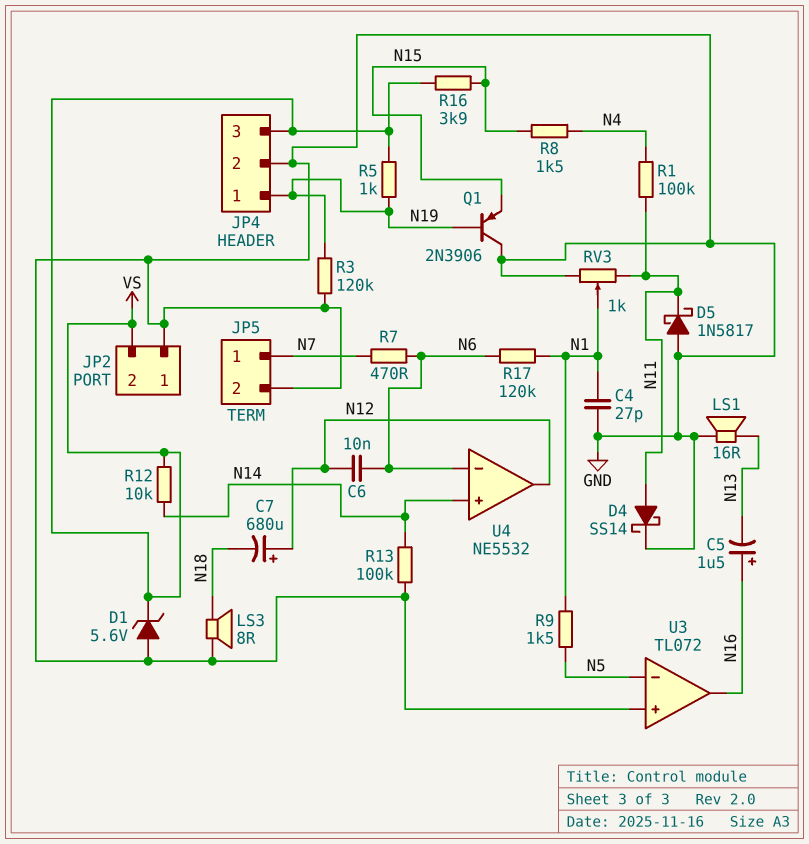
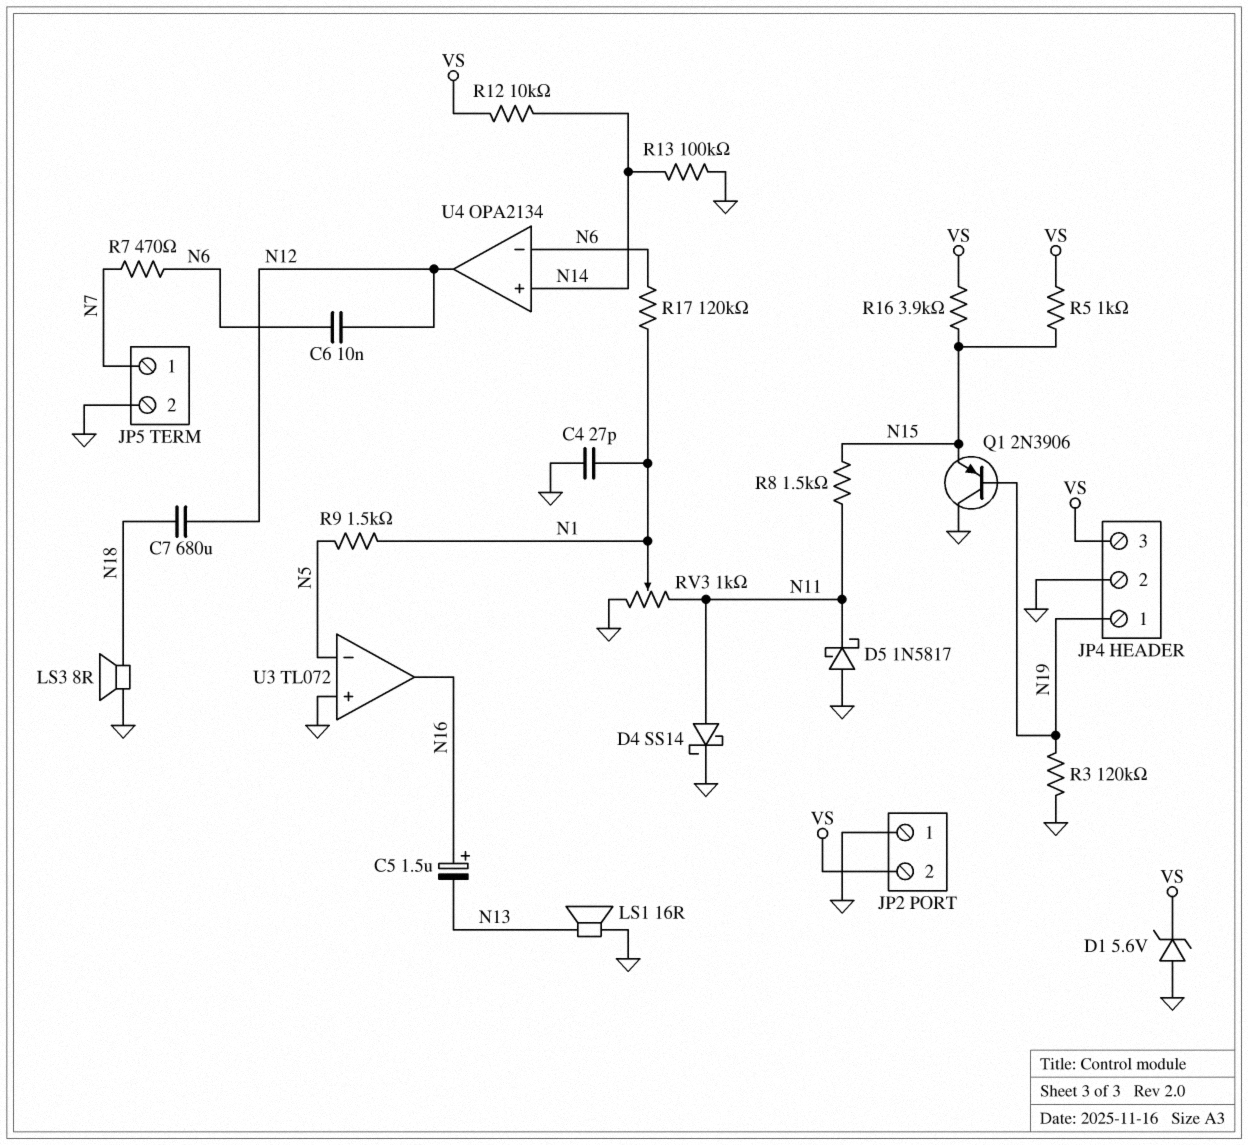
C7: 680uF (plus N12, minus N18) -> 680uF (N12, N18)
R1: 100k (N4, N11) -> none
R5: 1k (N19, VS) -> 1k (N15, VS)
R8: 1.5k (N4, N15) -> 1.5k (N11, N15)
U4: NE5532 -> OPA2134

